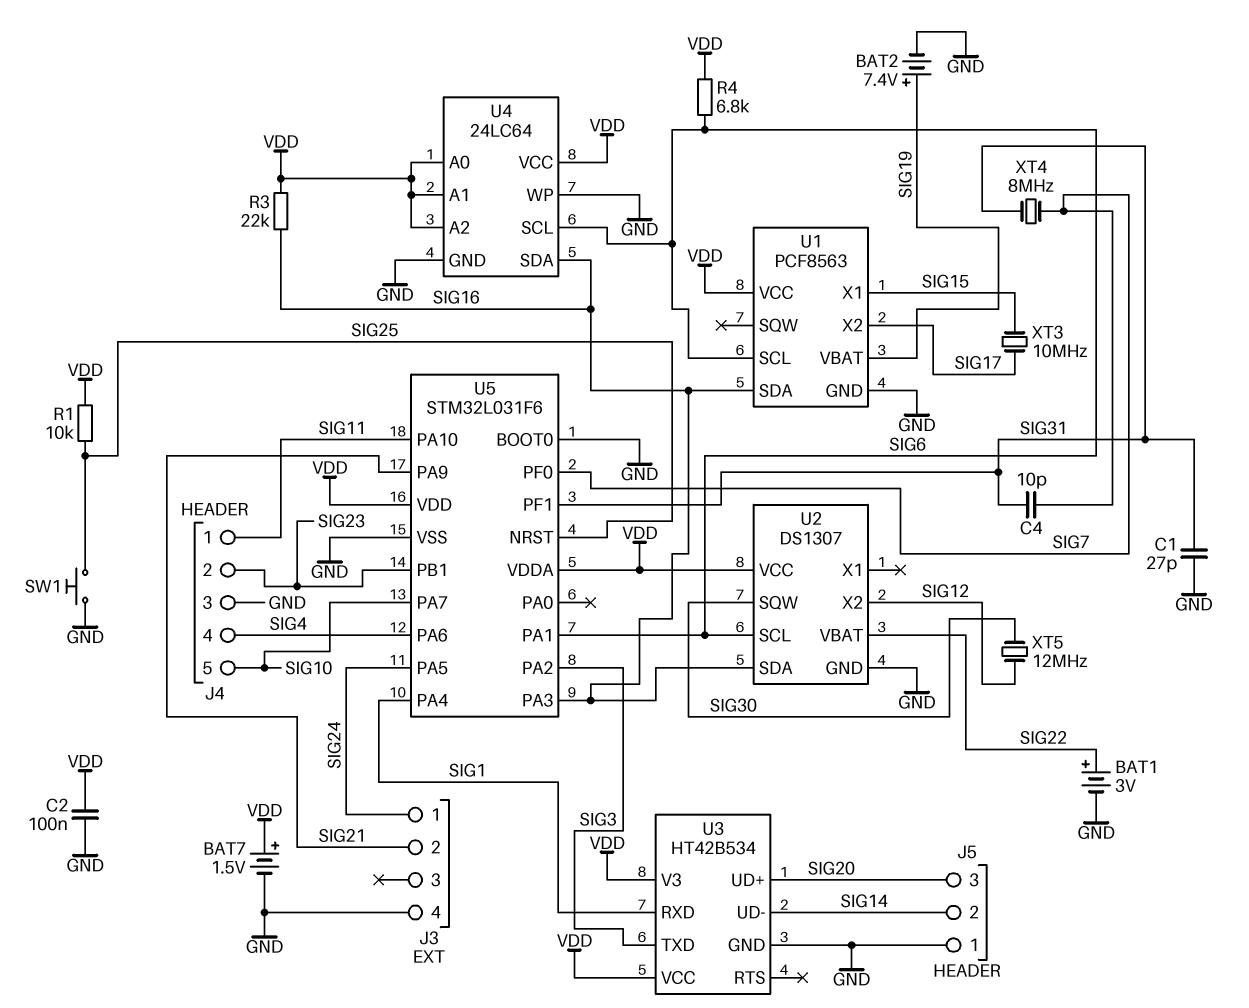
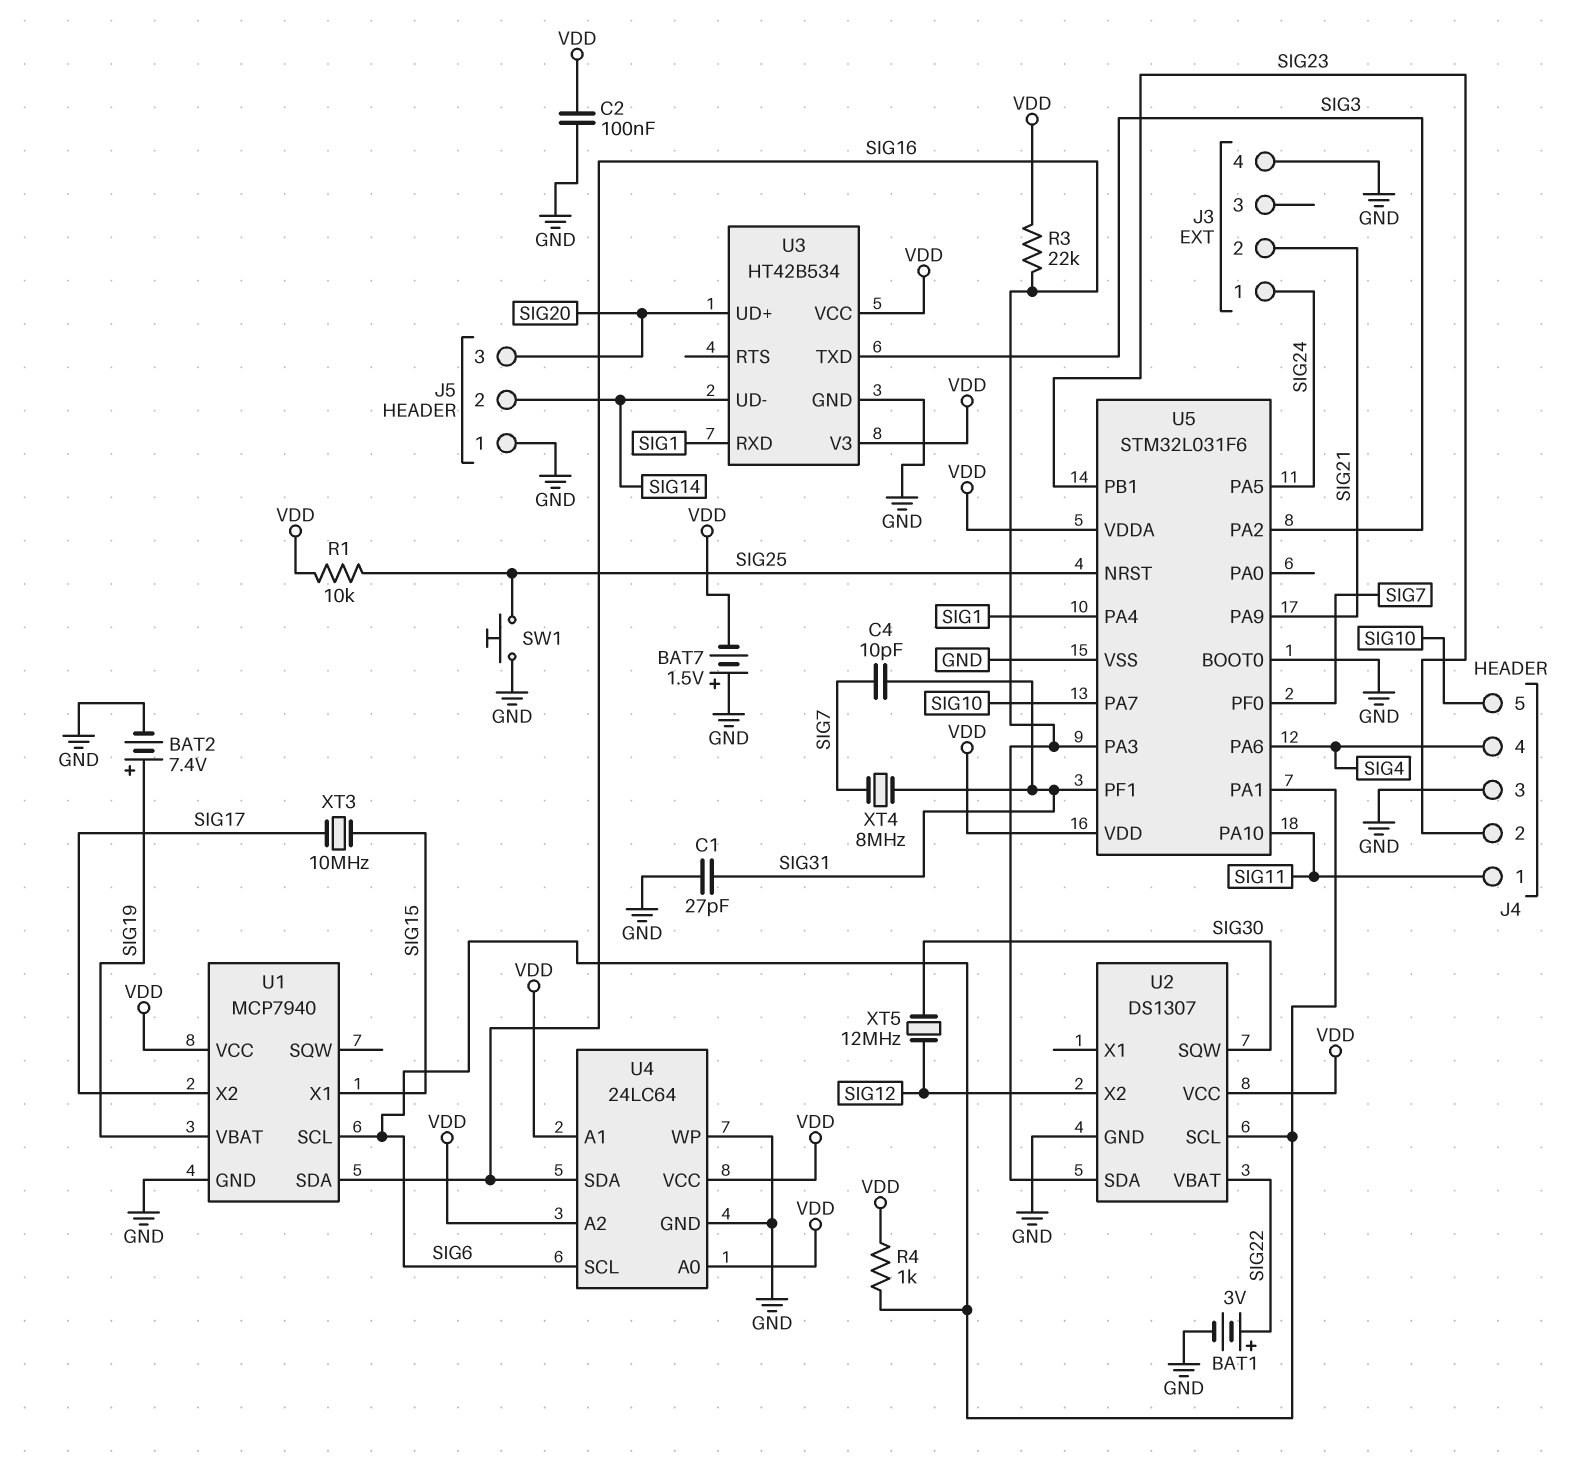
BAT7: 1.5V (plus VDD, minus GND) -> 1.5V (plus GND, minus VDD)
R4: 6.8k (SIG6, VDD) -> 1k (SIG6, VDD)
U1: PCF8563 -> MCP7940

